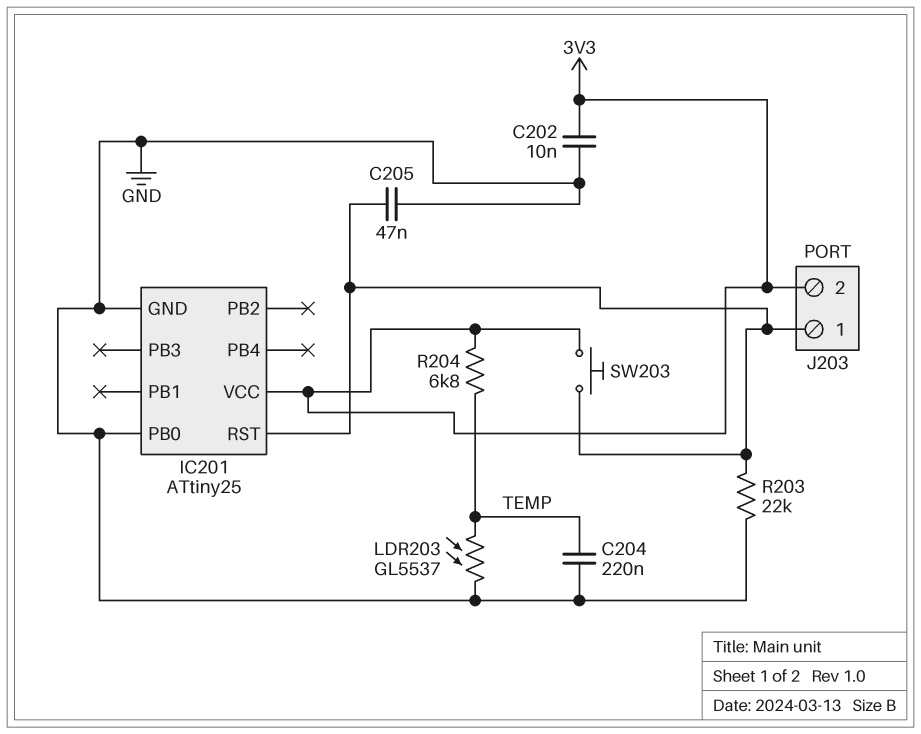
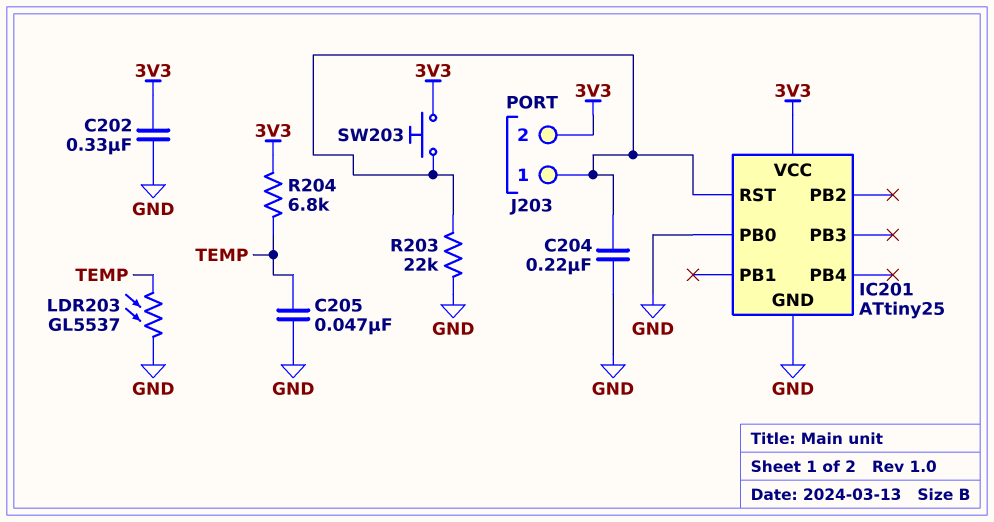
C202: 10nF (3V3, GND) -> 330nF (3V3, GND)
C204: 220nF (GND, TEMP) -> 220nF (GND, IC201/RST)
C205: 47nF (GND, IC201/RST) -> 47nF (GND, TEMP)

